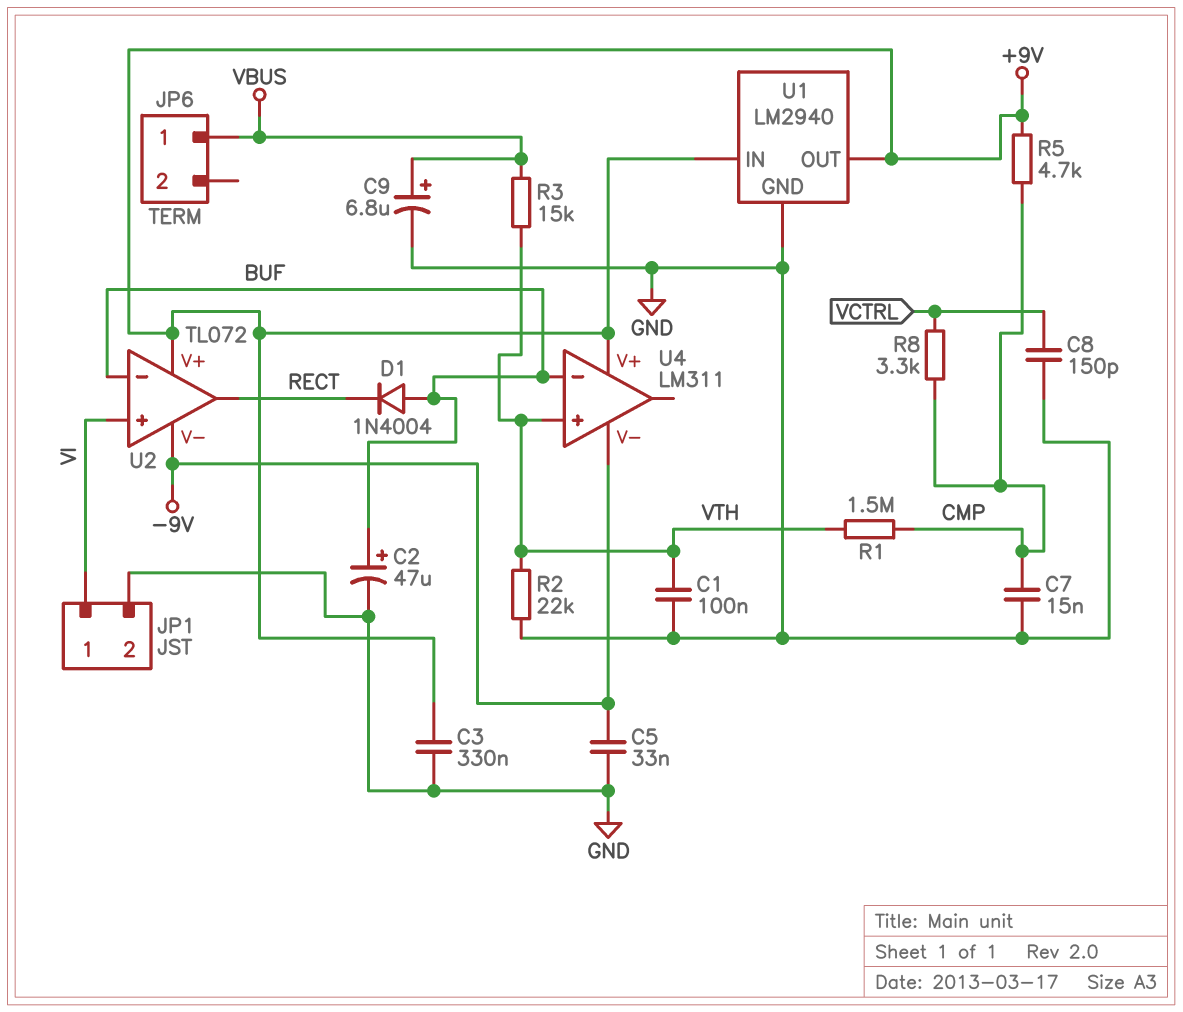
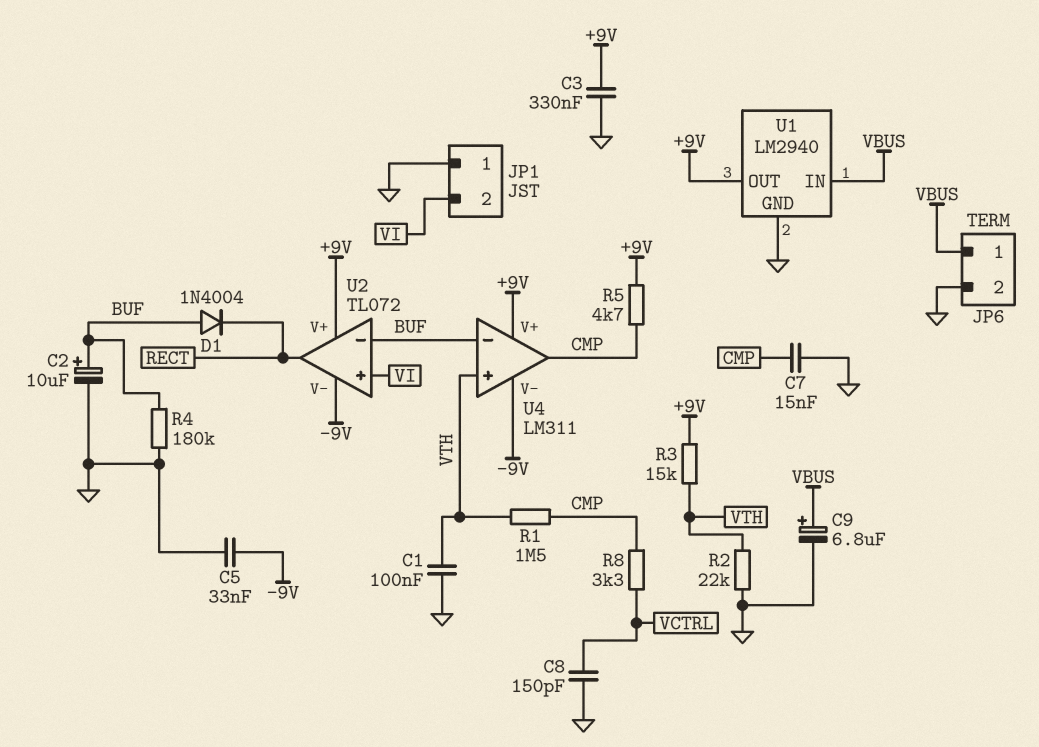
C2: 47uF (plus BUF, minus GND) -> 10uF (plus BUF, minus GND)
JP1 pin 1: VI -> GND
JP1 pin 2: GND -> VI
JP6 pin 2: none -> GND
R3: 15k (VBUS, VTH) -> 15k (+9V, VTH)
R4: none -> 180k (BUF, GND)
U1 pin IN: +9V -> VBUS
U4 pin out: none -> CMP

